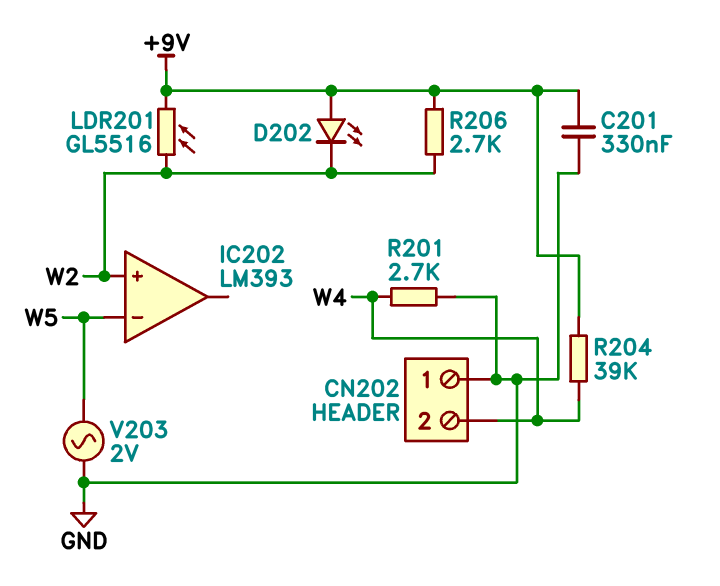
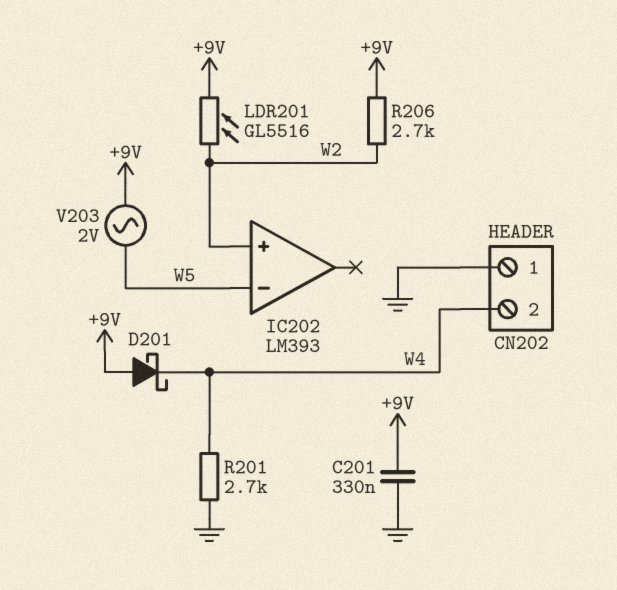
D201: none -> schottky (A +9V, K W4)
D202: LED (A +9V, K W2) -> none
R204: 39k (+9V, W4) -> none
V203: AC 2V (GND, W5) -> AC 2V (+9V, W5)

